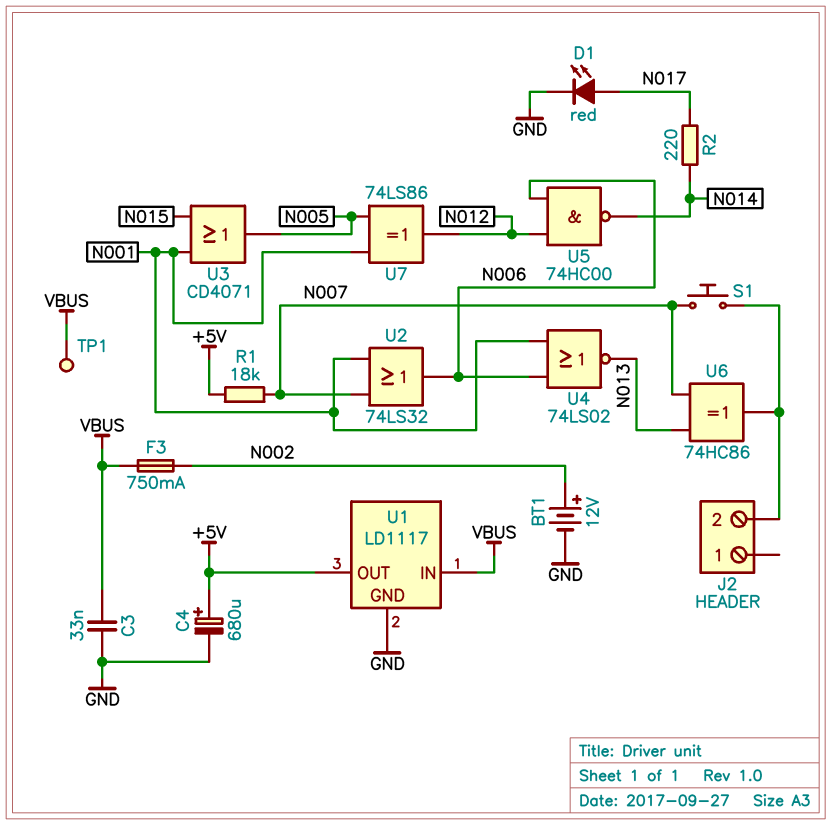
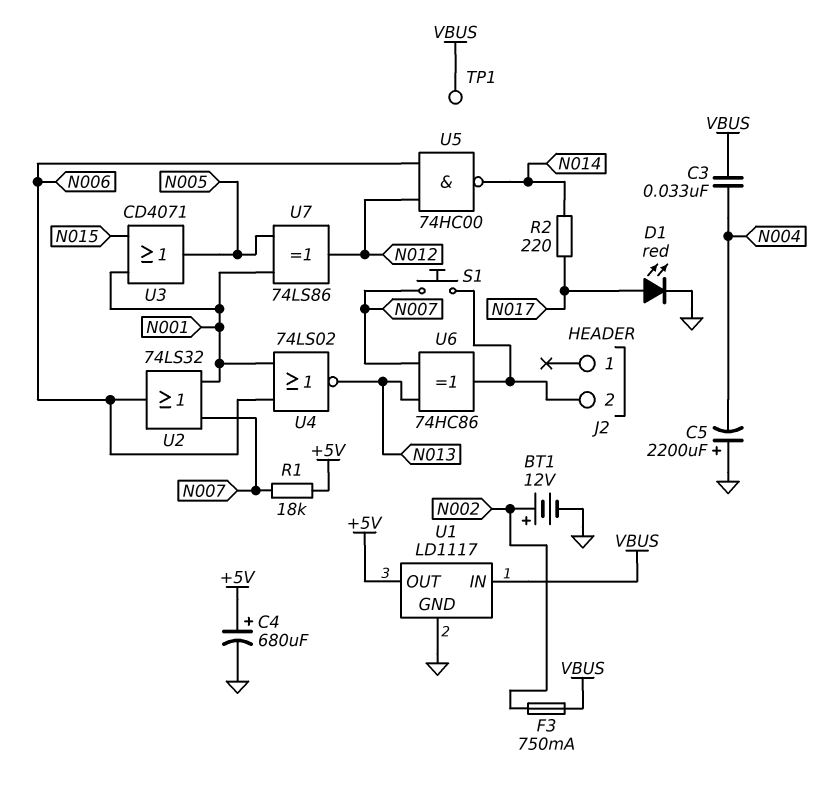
C3: 33nF (GND, VBUS) -> 33nF (N004, VBUS)
C5: none -> 2200uF (plus GND, minus N004)

